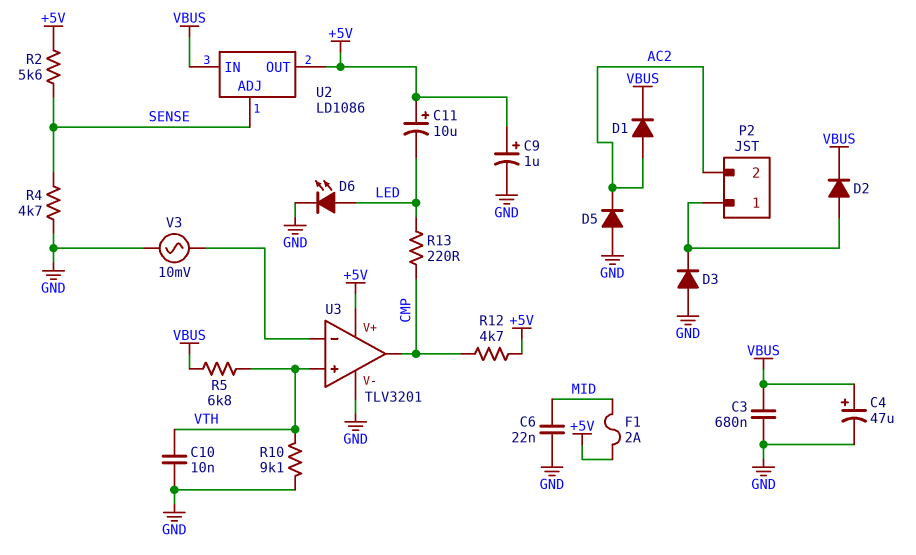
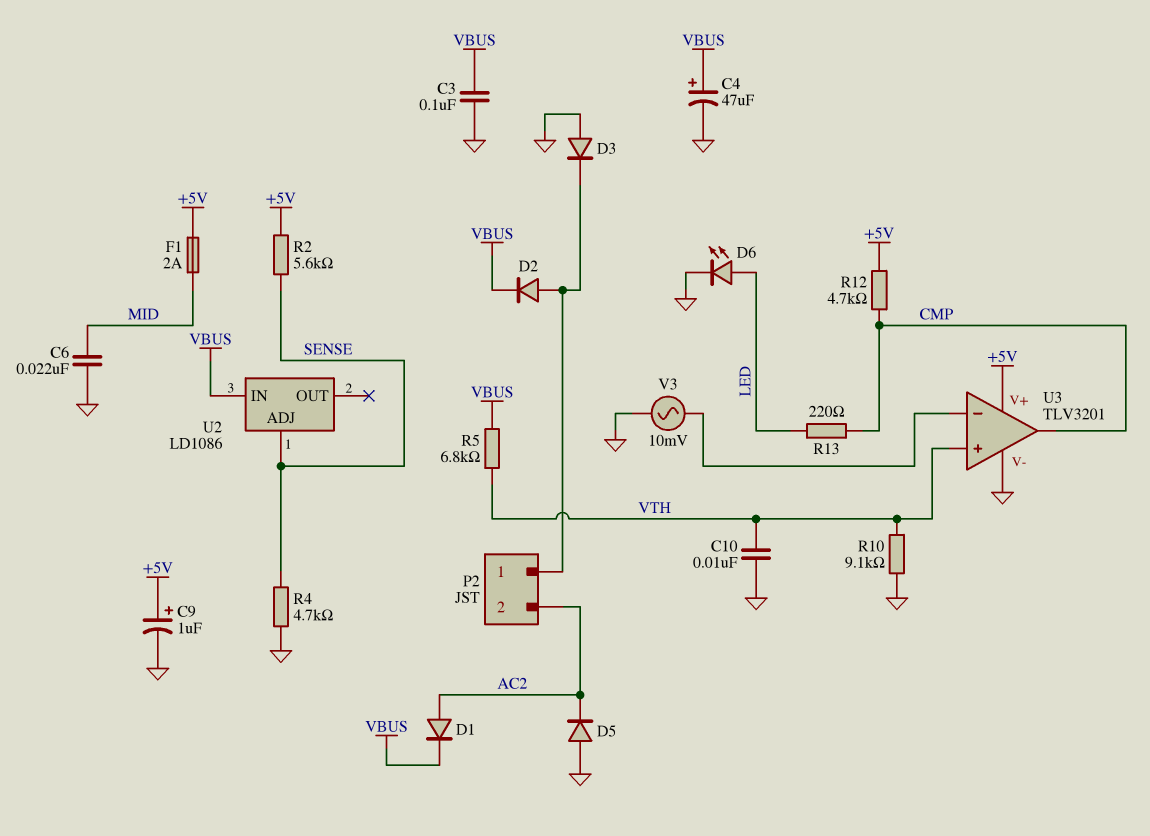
C3: 680nF (GND, VBUS) -> 100nF (GND, VBUS)
C11: 10uF (plus +5V, minus LED) -> none
U2 pin OUT: +5V -> none

